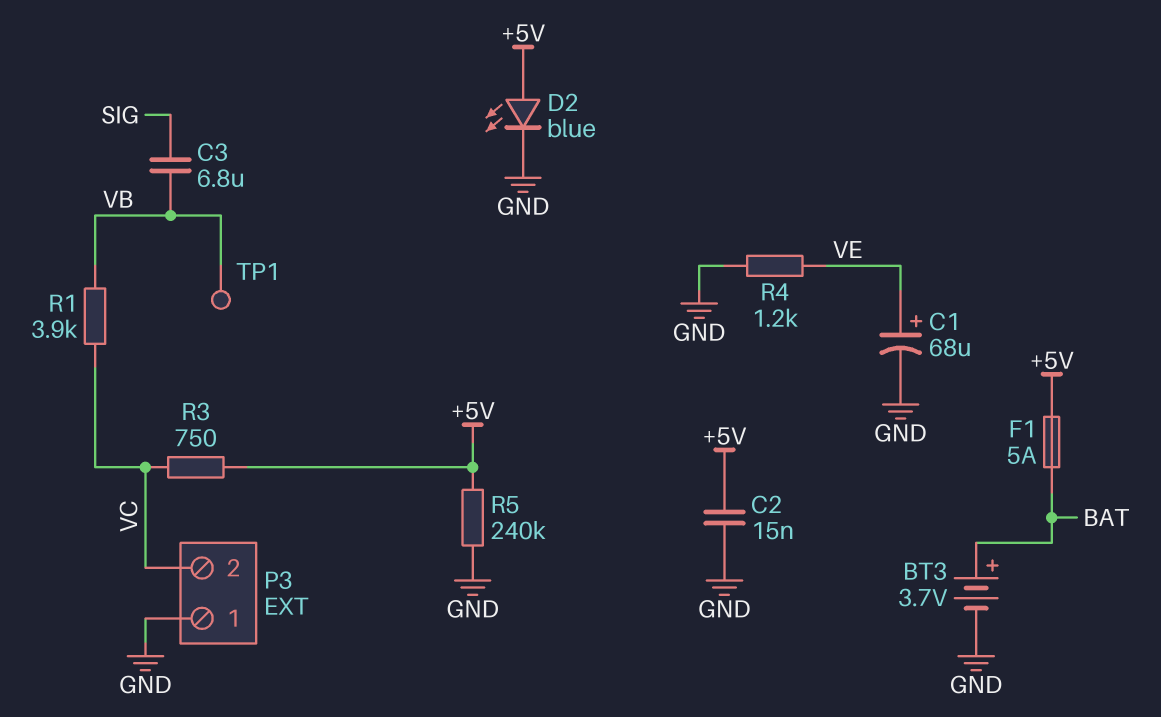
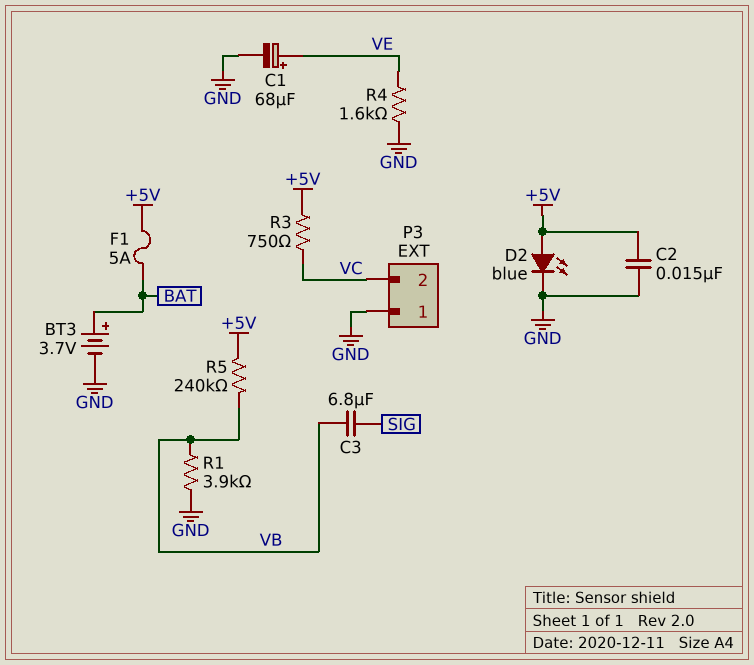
R1: 3.9k (VB, VC) -> 3.9k (GND, VB)
R4: 1.2k (GND, VE) -> 1.6k (GND, VE)
R5: 240k (+5V, GND) -> 240k (+5V, VB)
TP1: test point (VB) -> none

